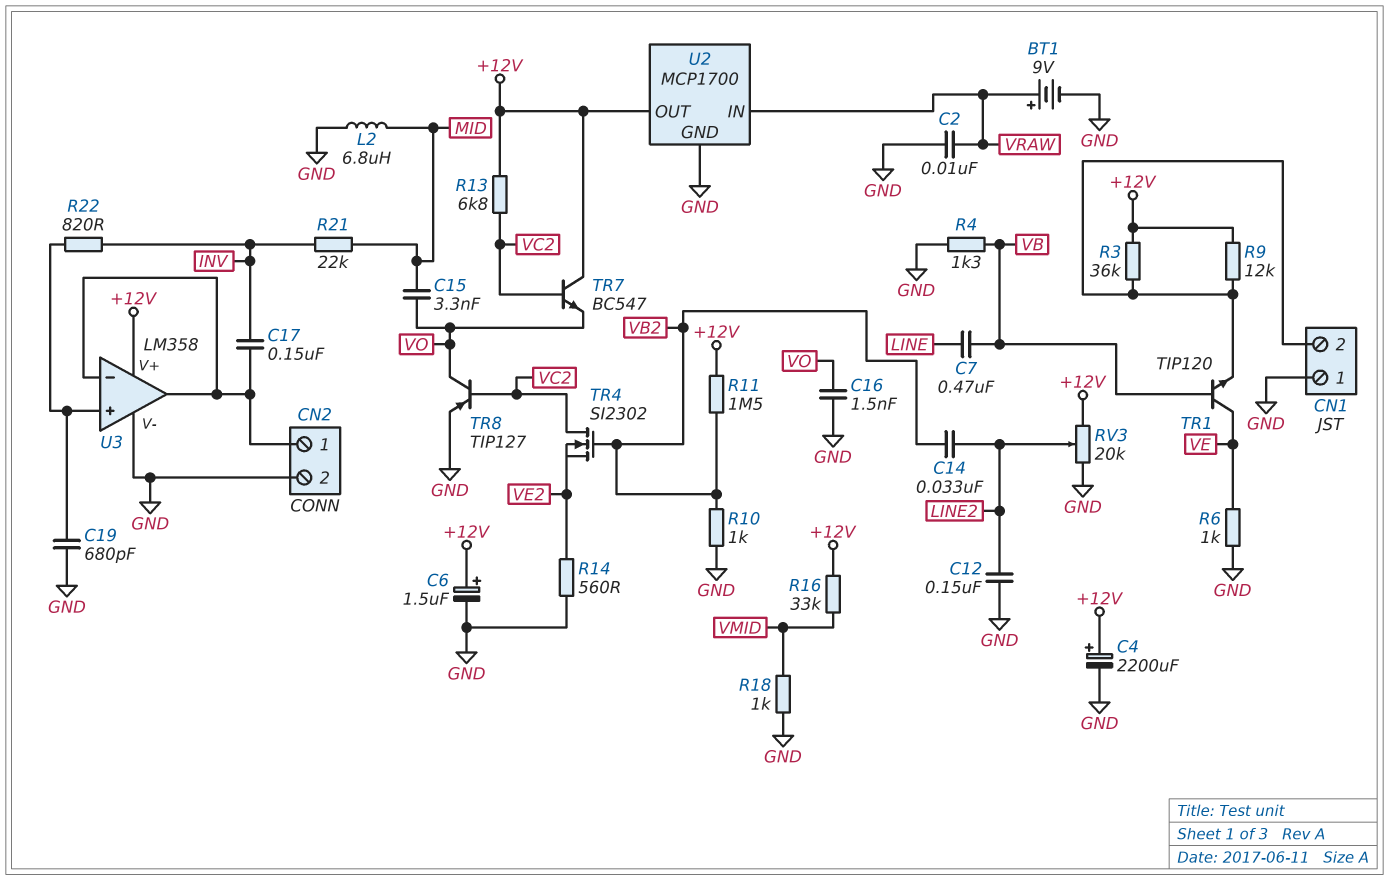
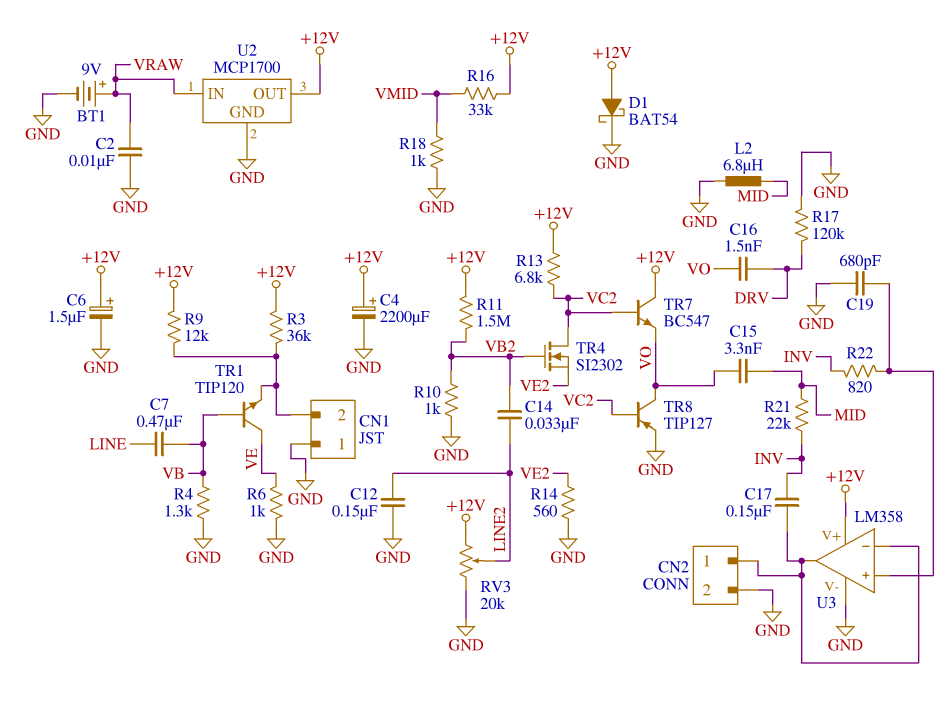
C16: 1.5nF (GND, VO) -> 1.5nF (DRV, VO)
D1: none -> schottky BAT54 (A +12V, K GND)
R17: none -> 120k (DRV, GND)

